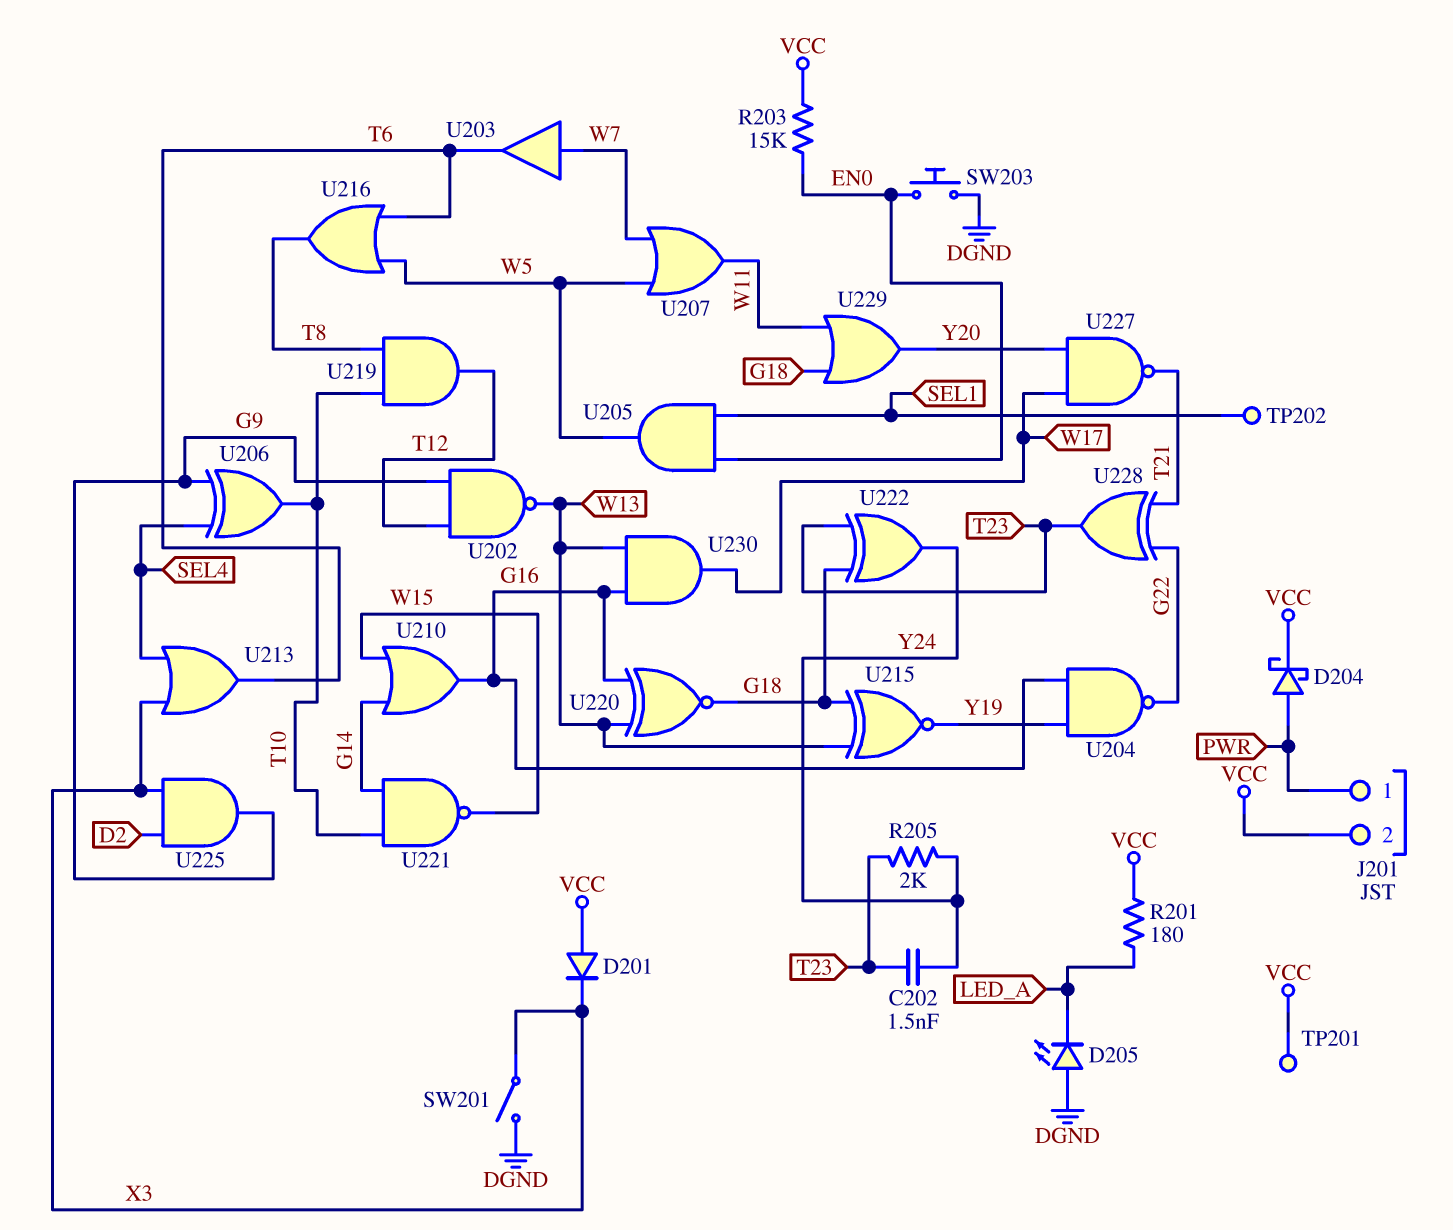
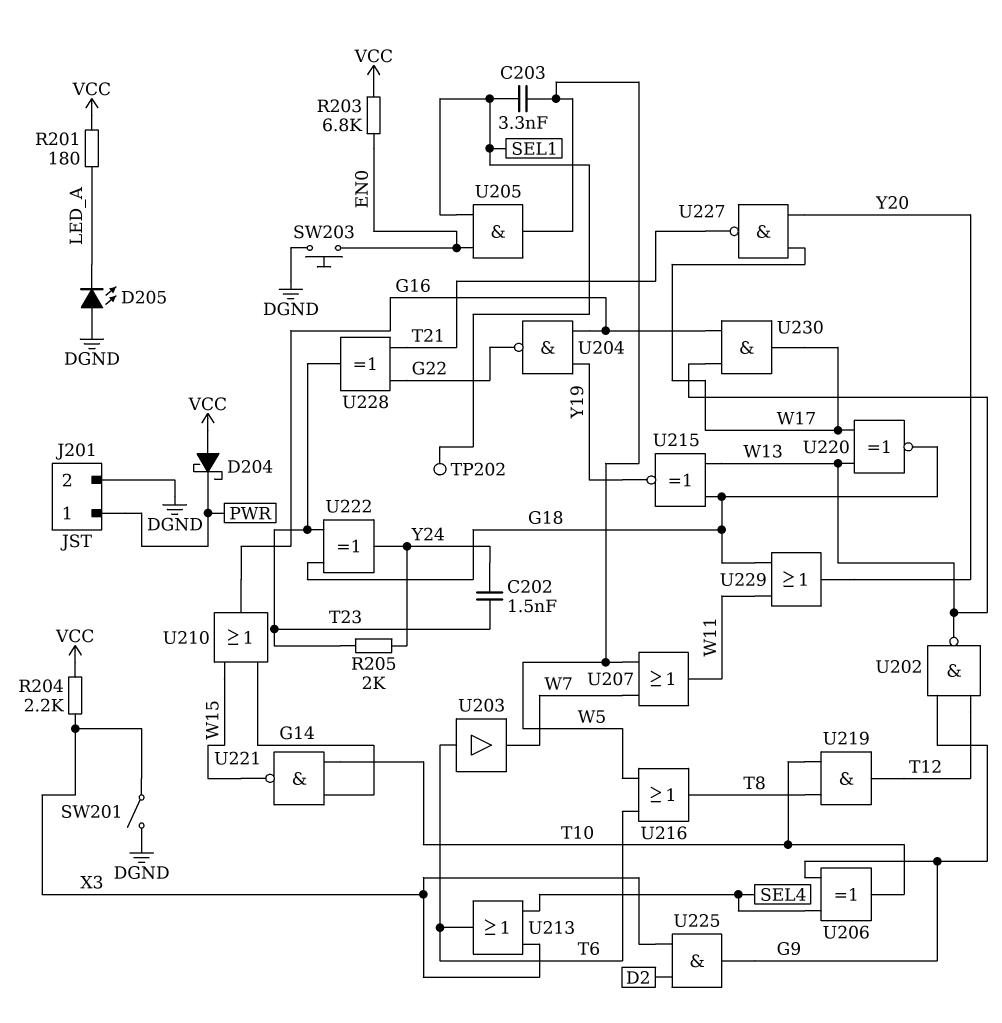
C203: none -> 3.3nF (SEL1, W5)
D201: diode (A VCC, K X3) -> none
D204: schottky (A PWR, K VCC) -> schottky (A VCC, K PWR)
J201 pin 2: VCC -> DGND
R203: 15k (EN0, VCC) -> 6.8k (EN0, VCC)
R204: none -> 2.2k (VCC, X3)
TP201: test point (VCC) -> none
U203: buffer (in W7, out T6) -> buffer (in T6, out W7)
U220: XNOR (in G16, in W13, out G18) -> XNOR (in W13, in W17, out G18)

